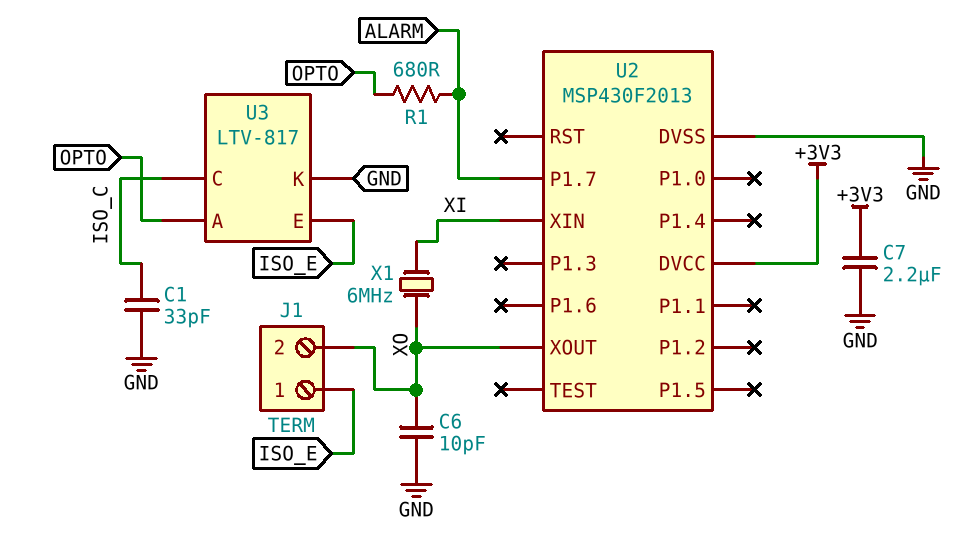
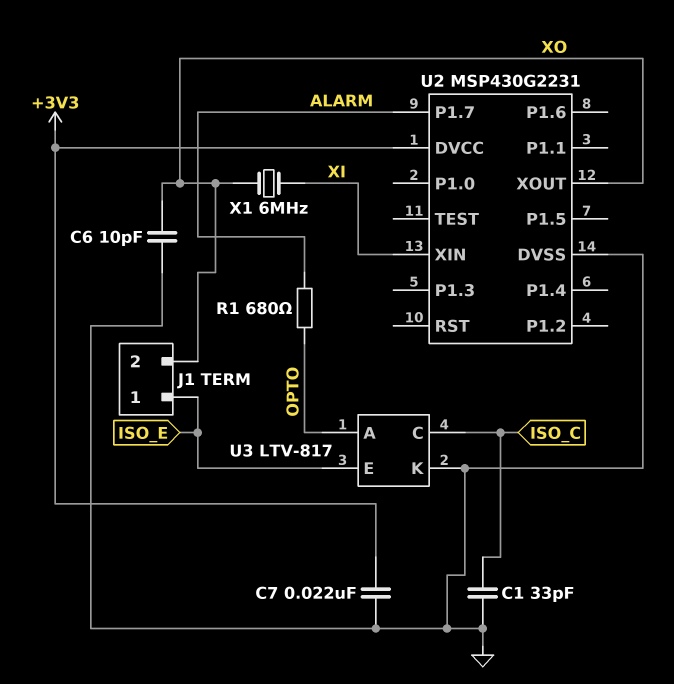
C7: 2.2uF (+3V3, GND) -> 22nF (+3V3, GND)
U2: MSP430F2013 -> MSP430G2231

